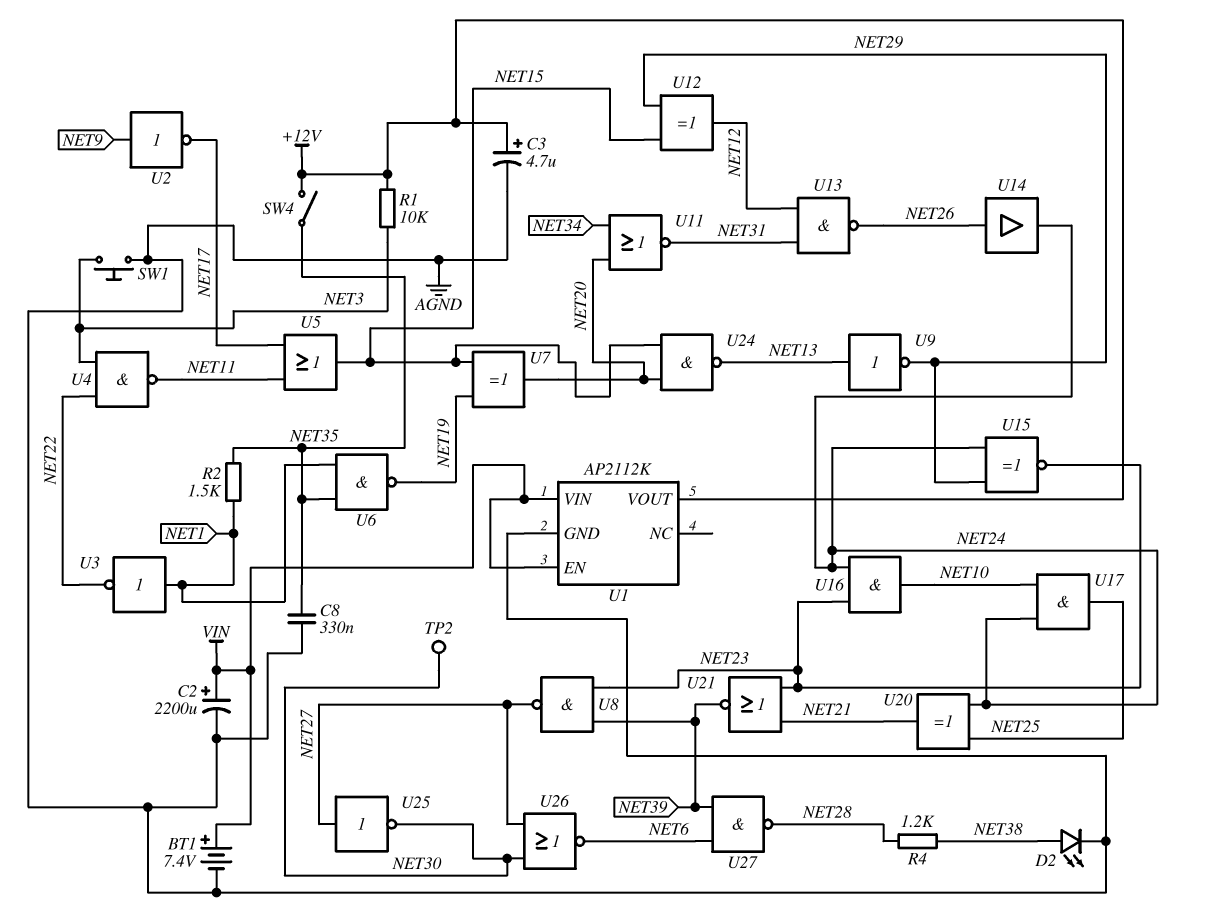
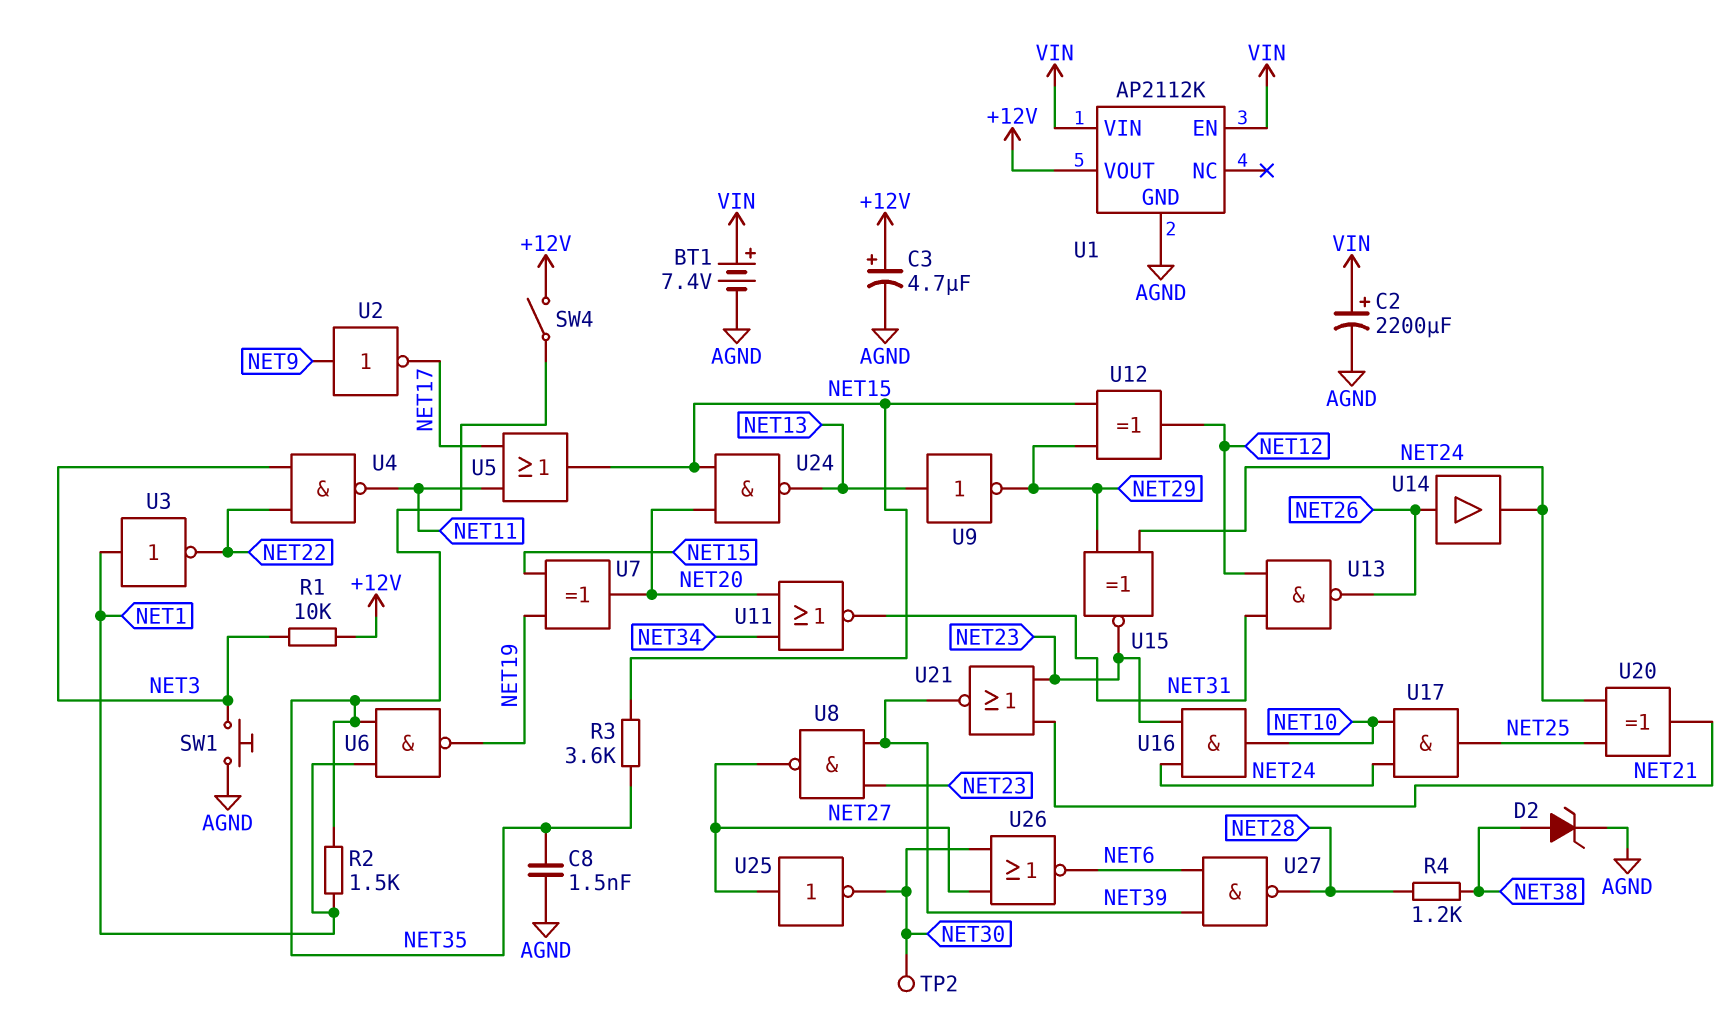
C8: 330nF (AGND, NET35) -> 1.5nF (AGND, NET35)
D2: LED (A NET38, K AGND) -> zener (A NET38, K AGND)
R3: none -> 3.6k (NET15, NET35)

